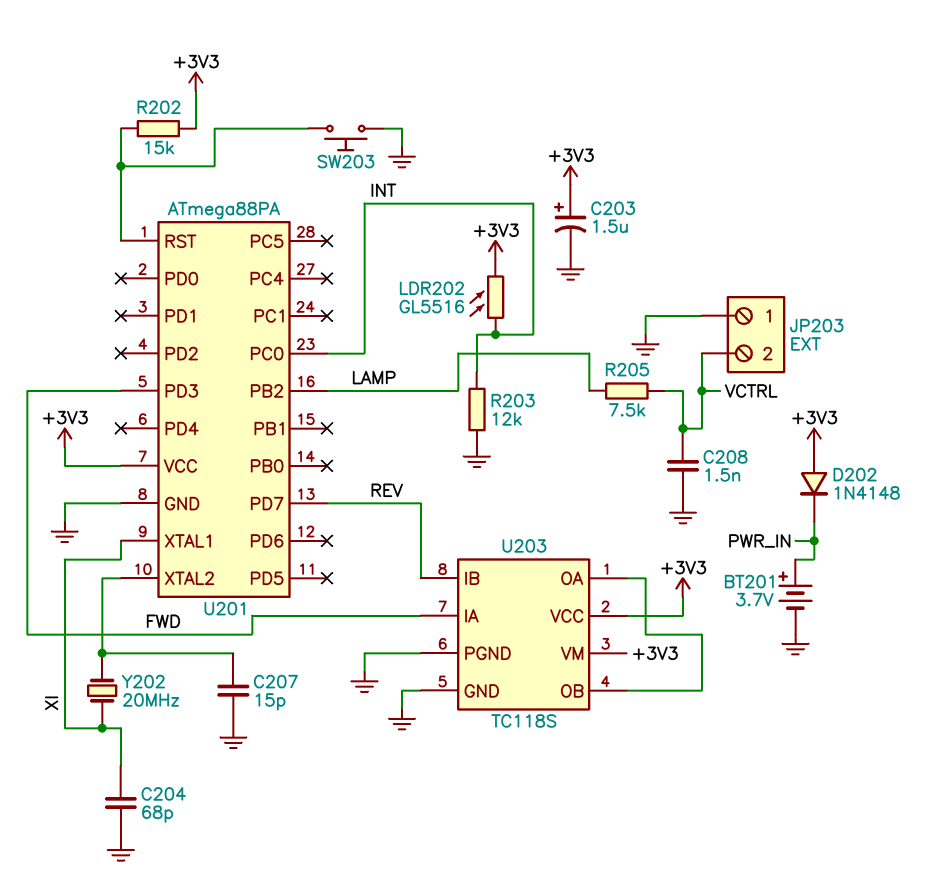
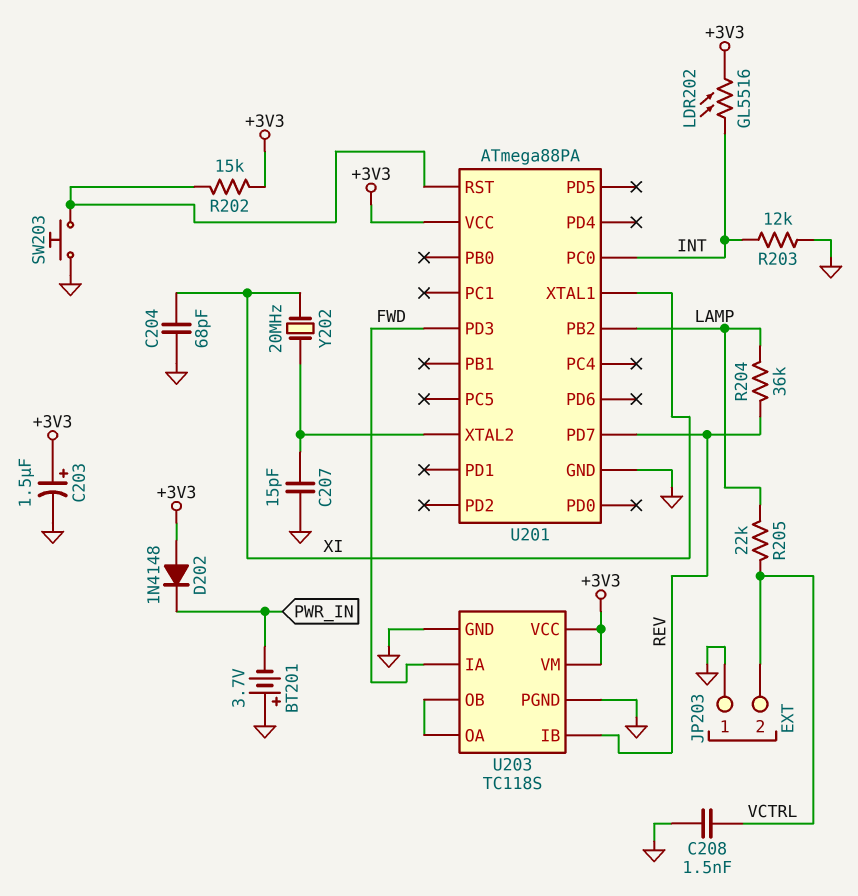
BT201: 3.7V (plus PWR_IN, minus GND) -> 3.7V (plus GND, minus PWR_IN)
R204: none -> 36k (LAMP, REV)
R205: 7.5k (LAMP, VCTRL) -> 22k (LAMP, VCTRL)

